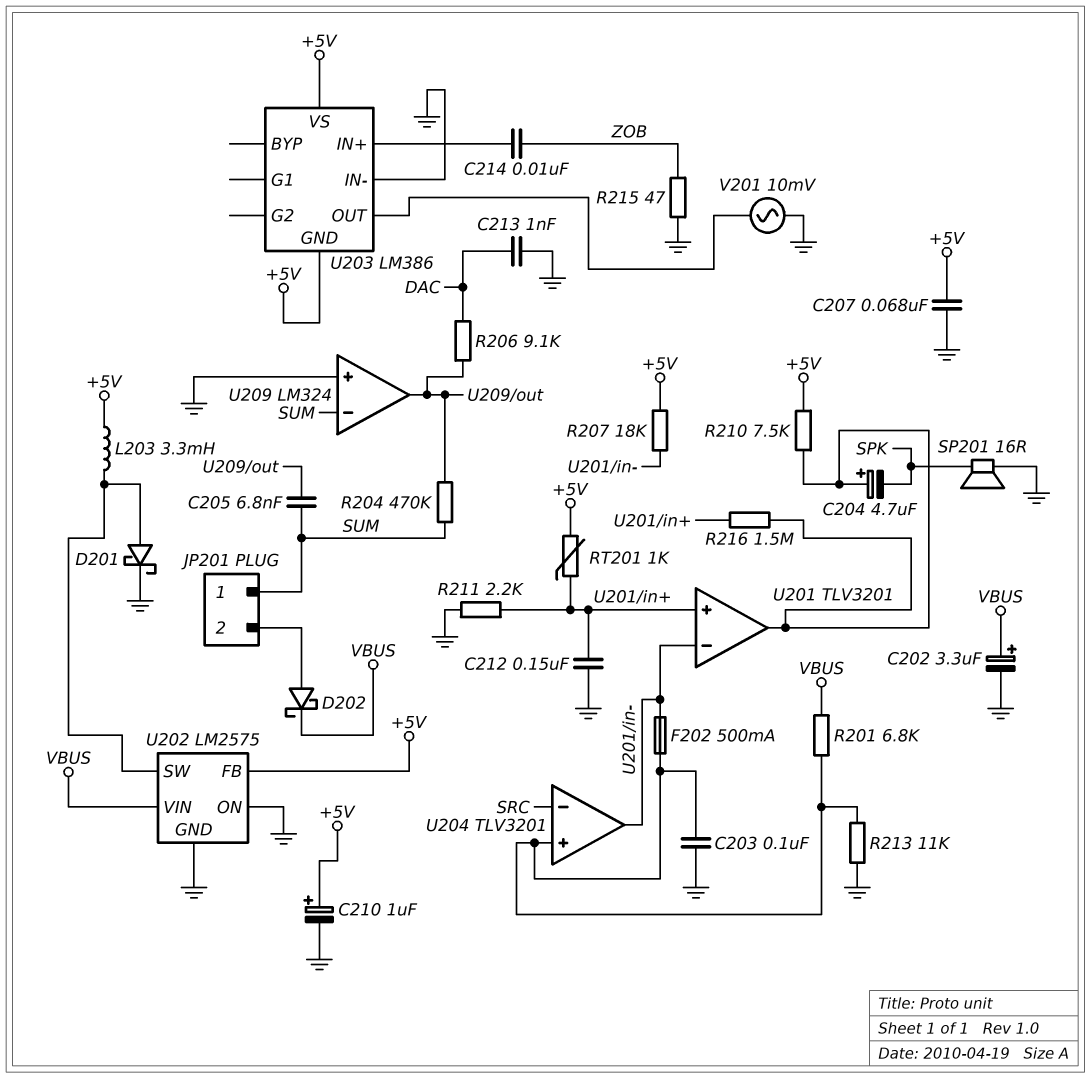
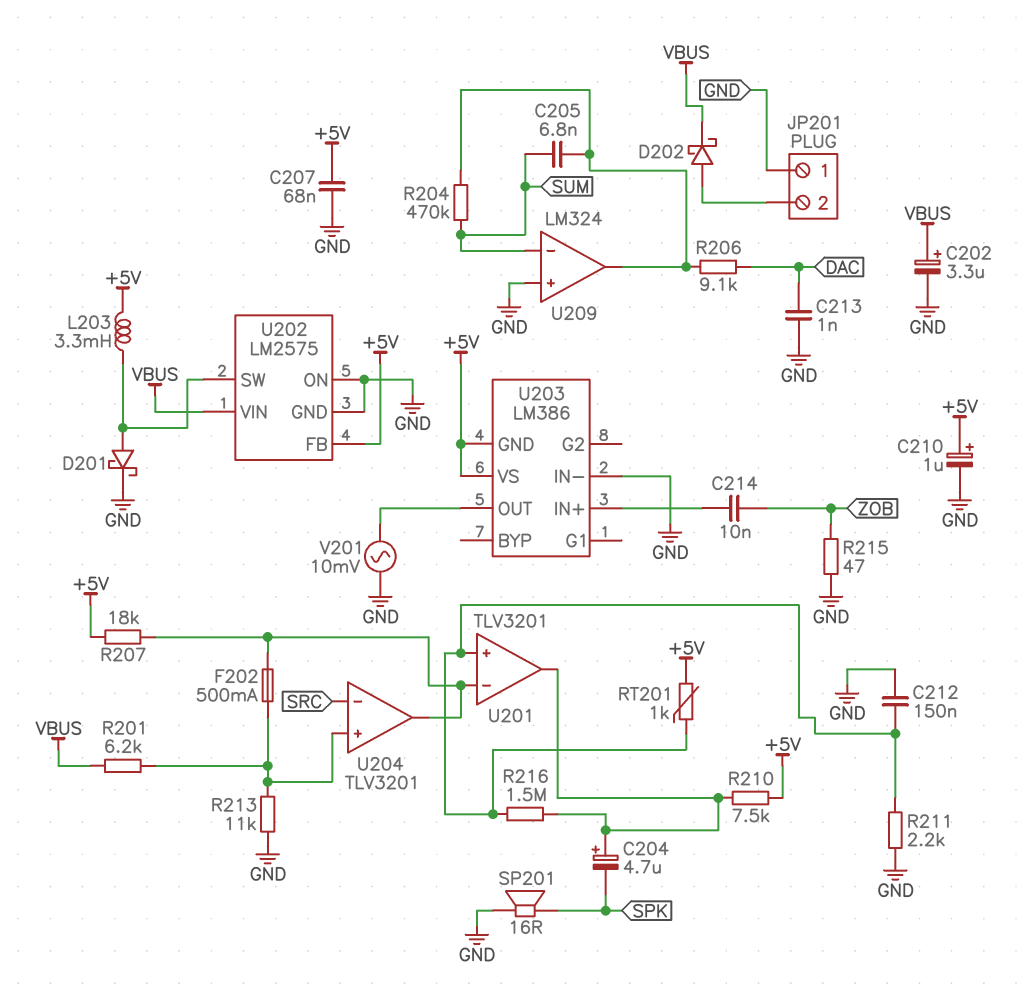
C203: 100nF (GND, U204/in+) -> none
JP201 pin 1: SUM -> GND
R201: 6.8k (U204/in+, VBUS) -> 6.2k (U204/in+, VBUS)

